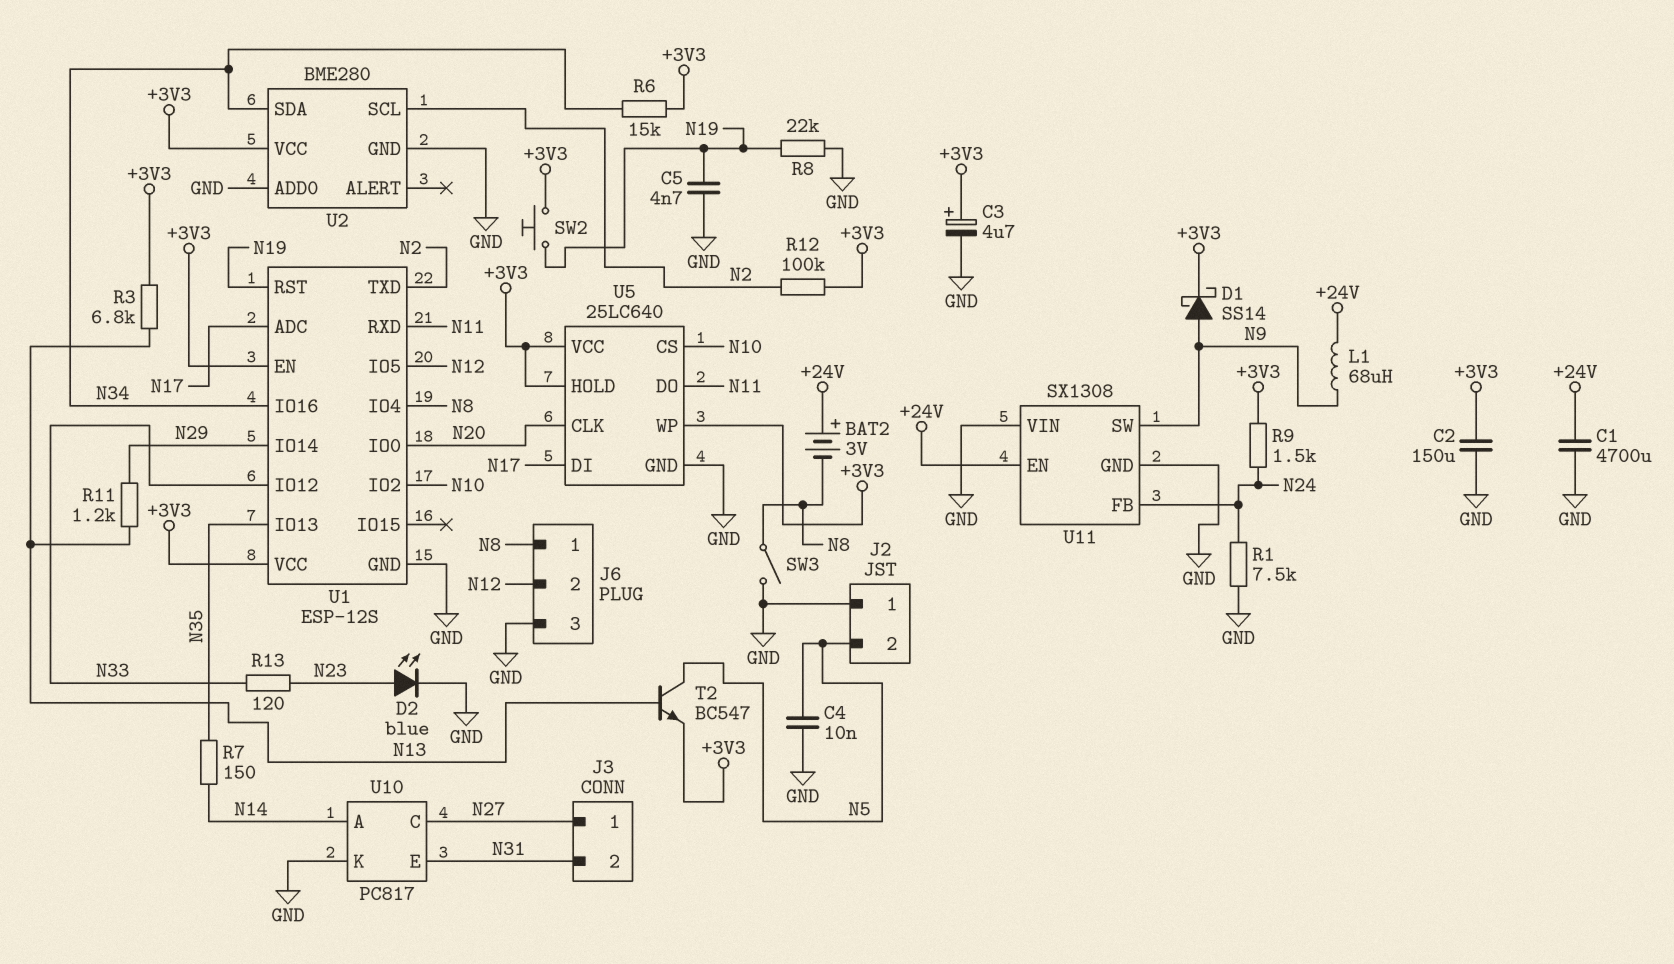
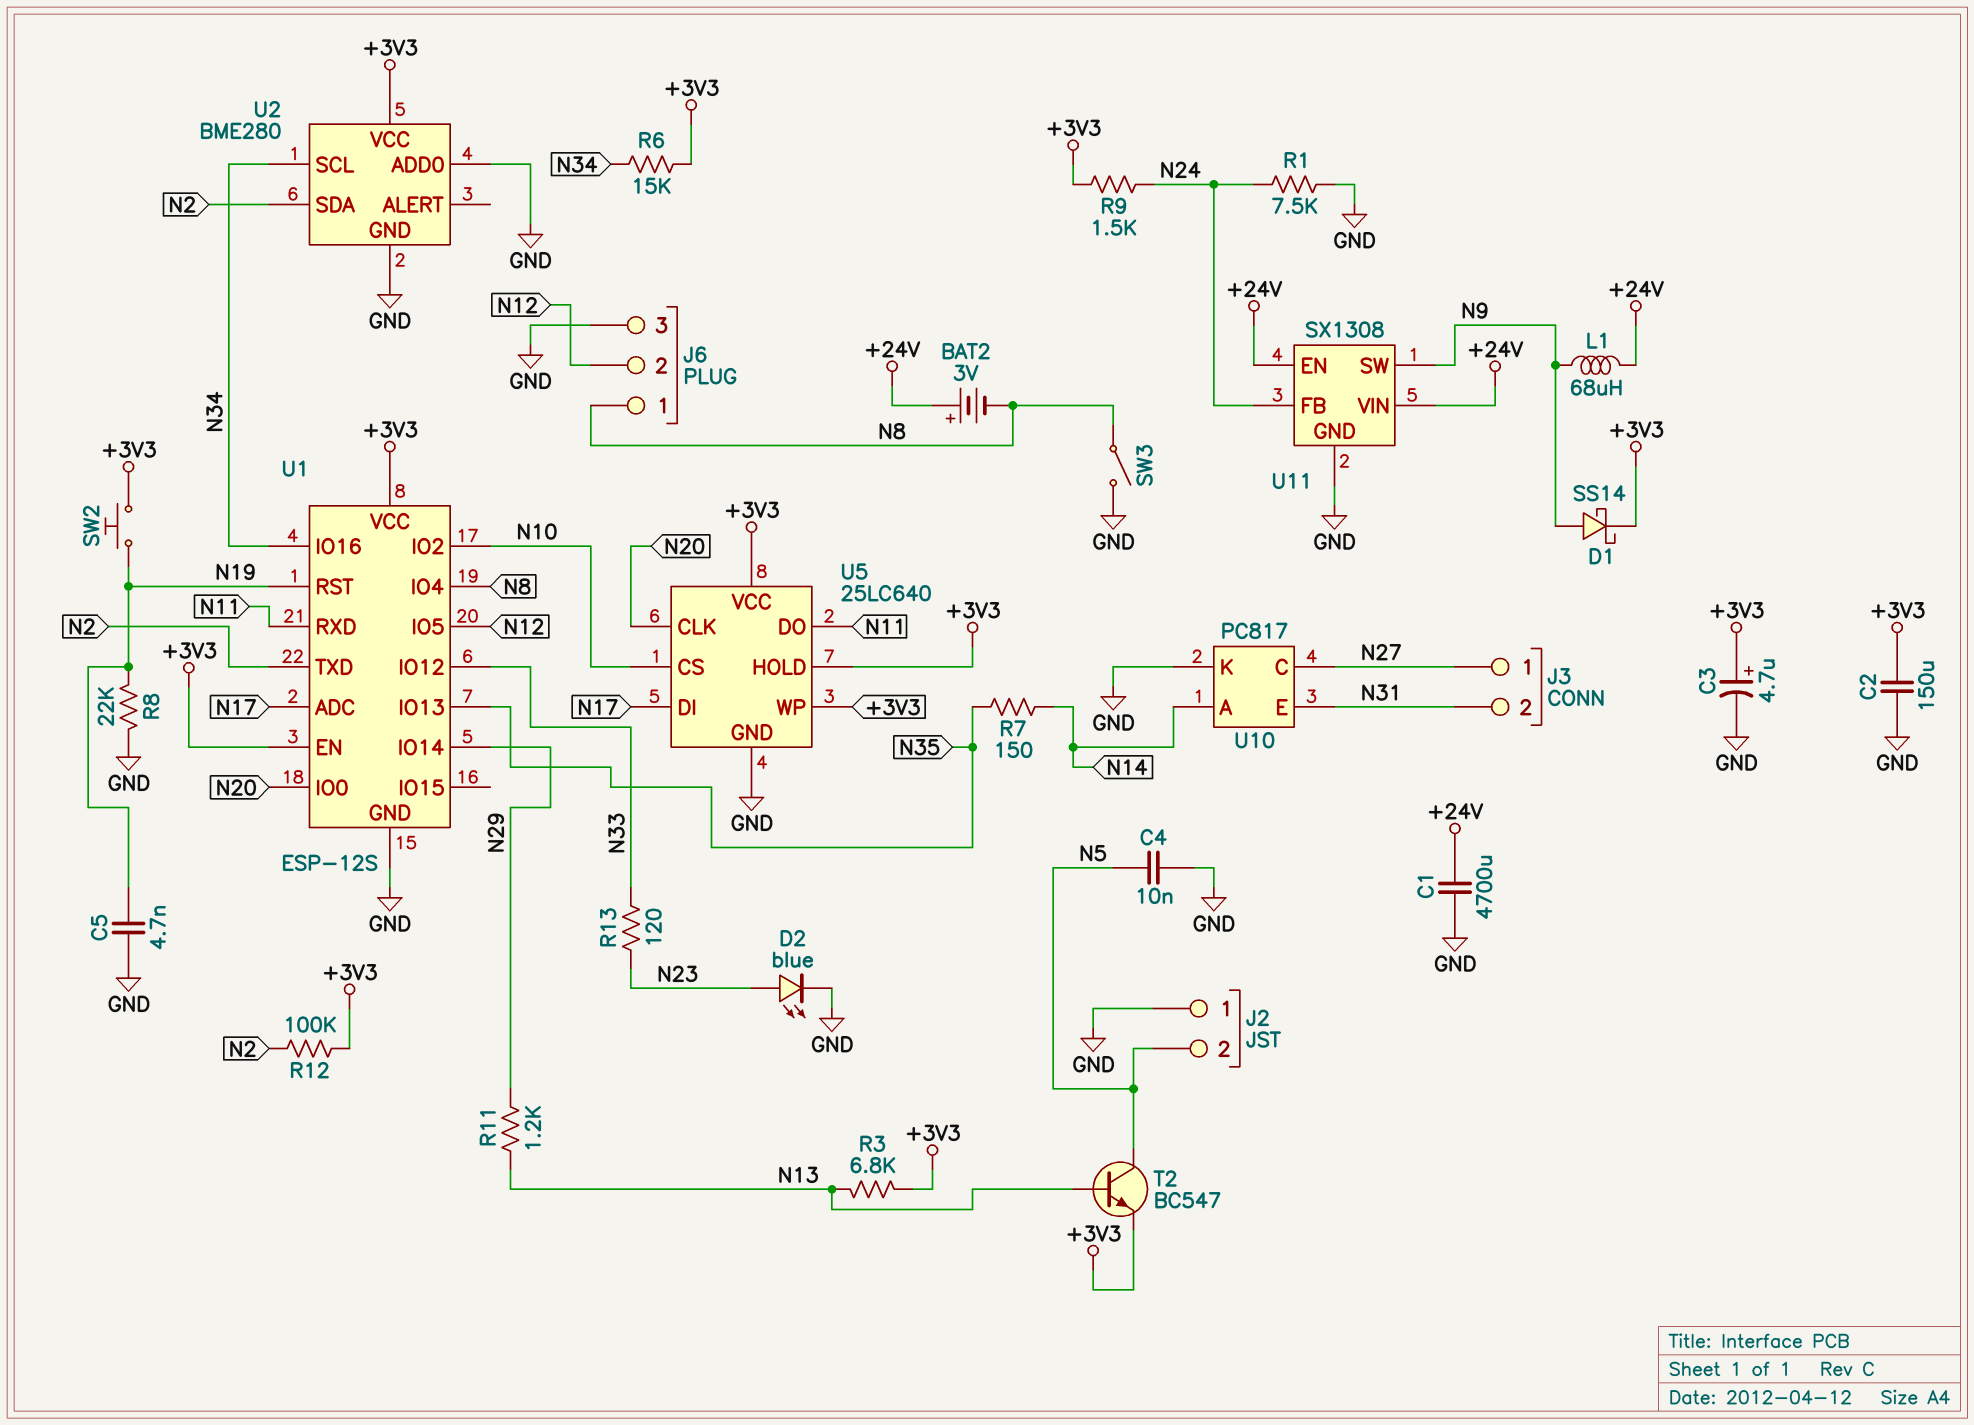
U2 pin SCL: N2 -> N34
U2 pin SDA: N34 -> N2
U11 pin VIN: GND -> +24V

